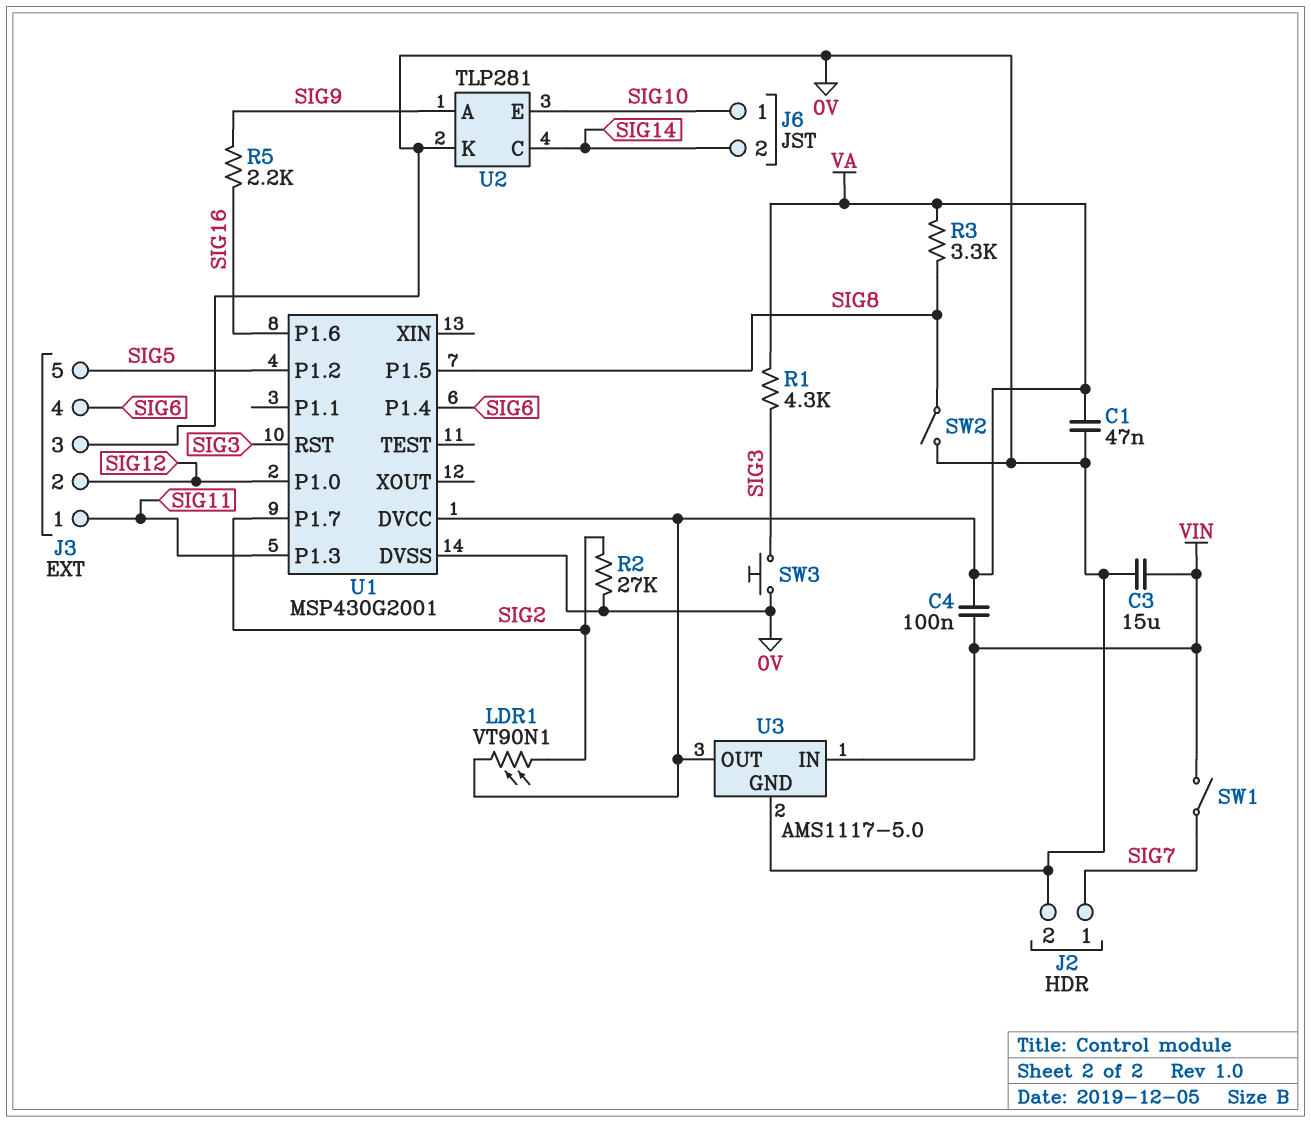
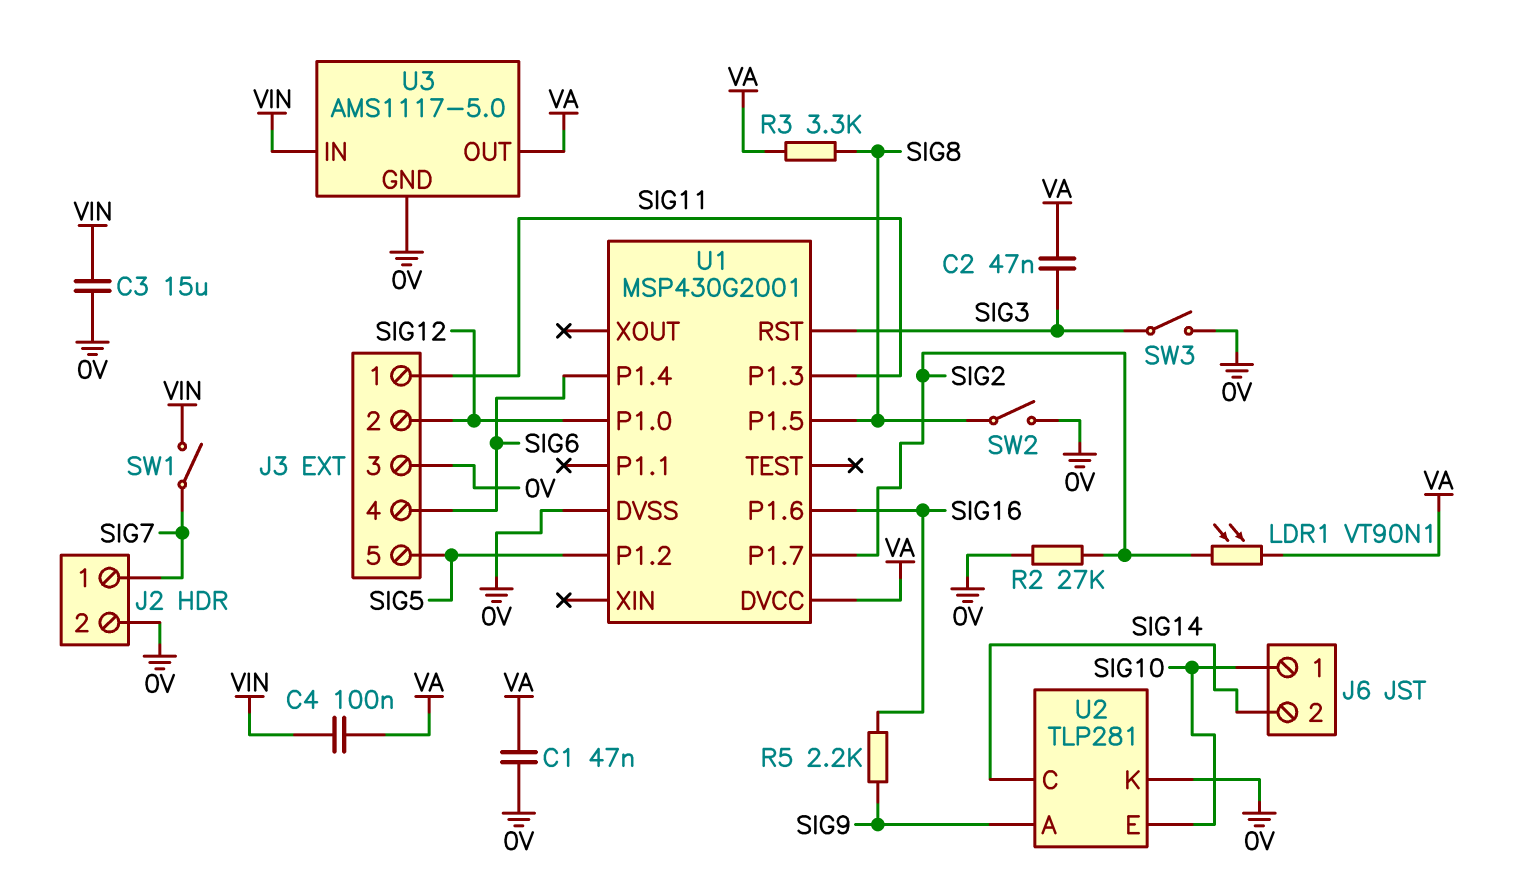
C2: none -> 47nF (SIG3, VA)
R1: 4.3k (SIG3, VA) -> none
SW3: button (0V, SIG3) -> switch (0V, SIG3)

